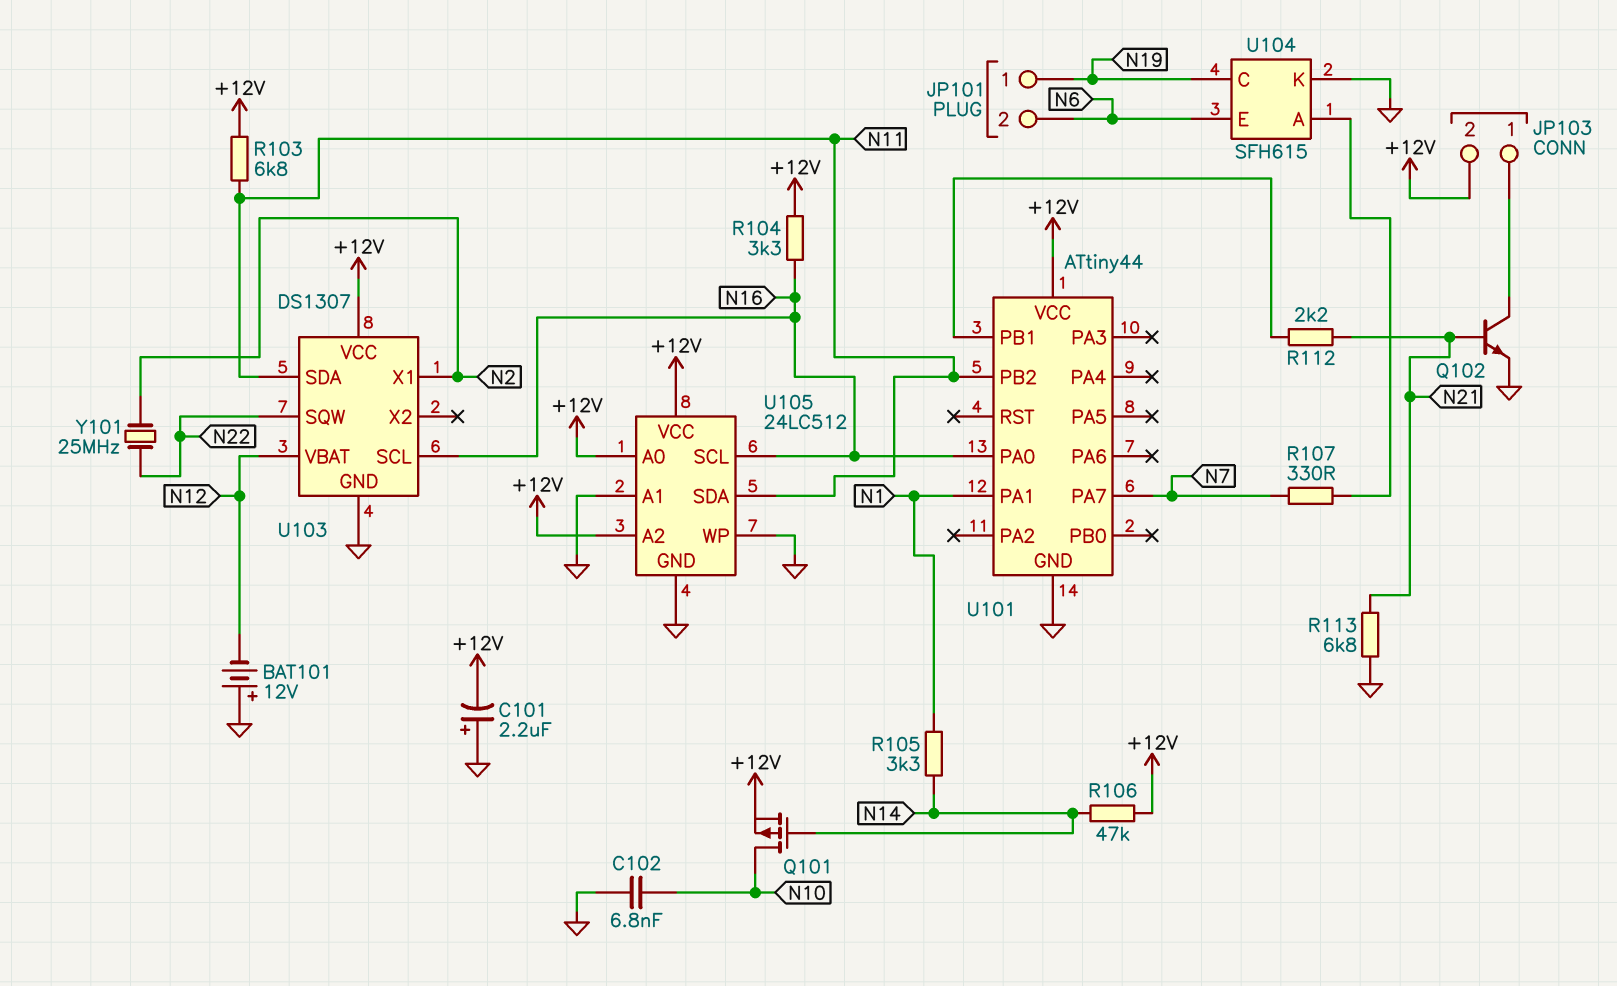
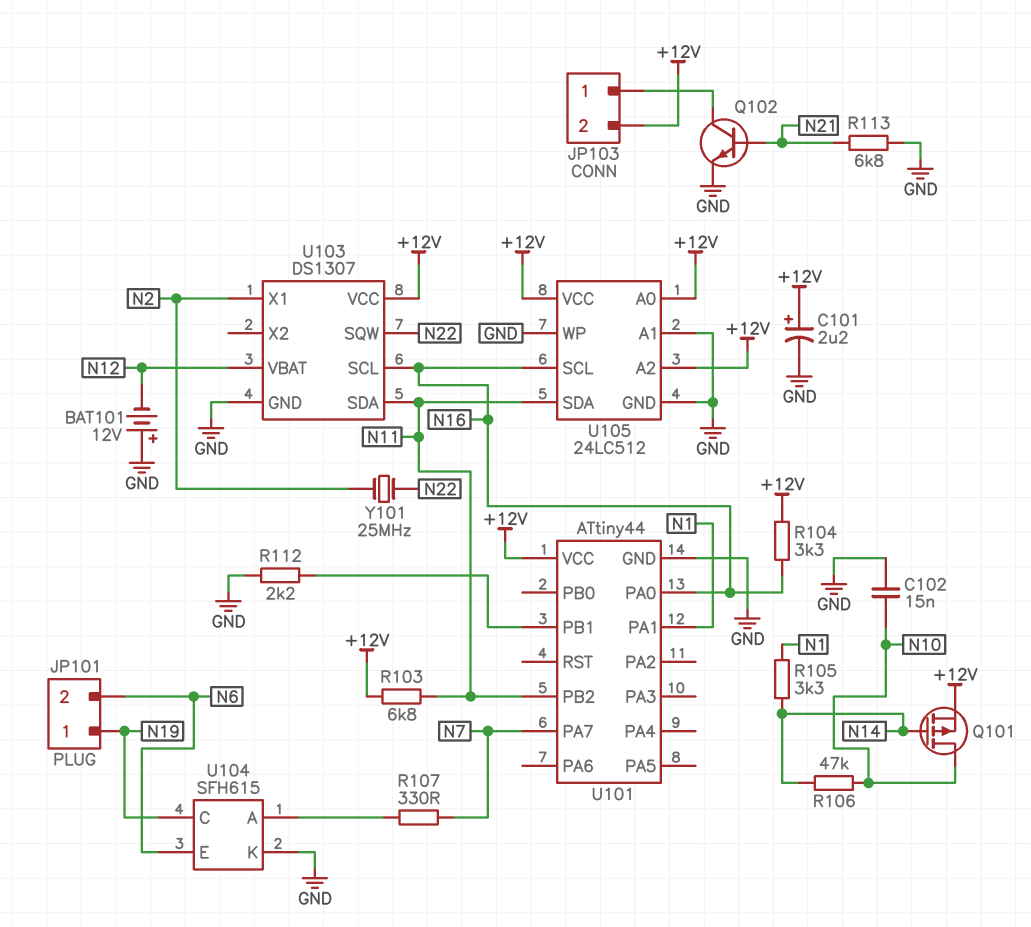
C101: 2.2uF (plus GND, minus +12V) -> 2.2uF (plus +12V, minus GND)
C102: 6.8nF (GND, N10) -> 15nF (GND, N10)
R106: 47k (+12V, N14) -> 47k (N10, N14)
R112: 2.2k (N21, U101/PB1) -> 2.2k (GND, U101/PB1)

